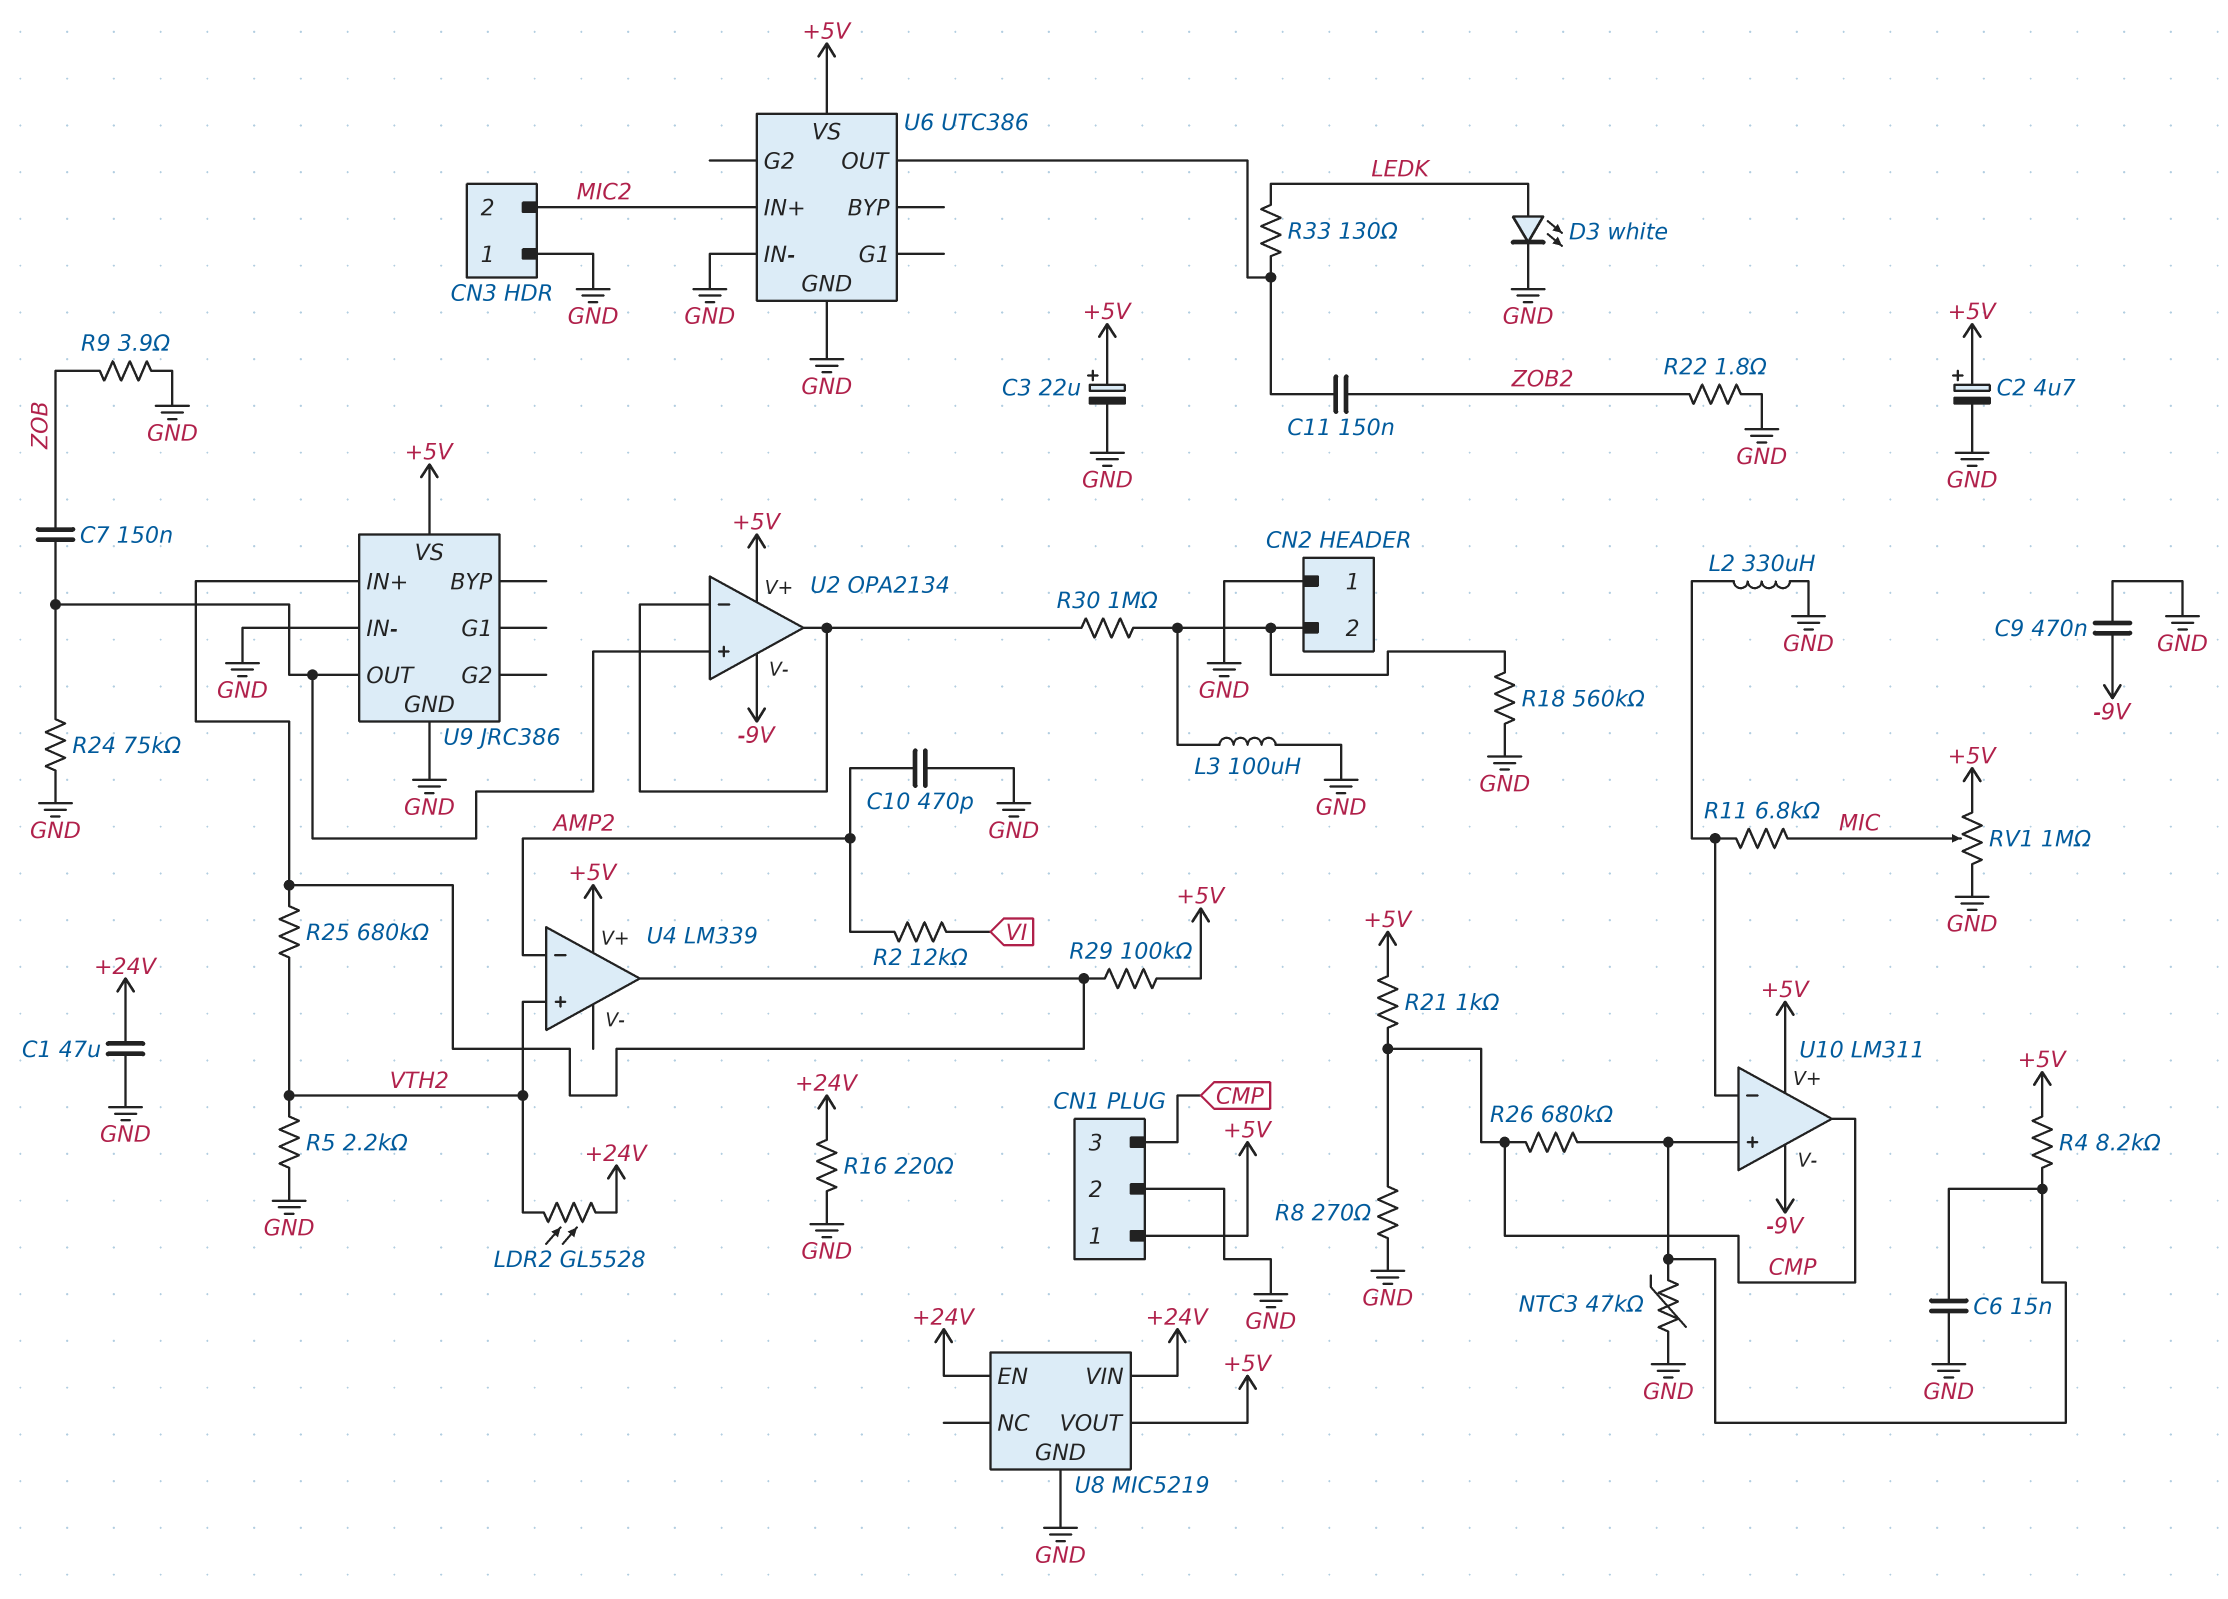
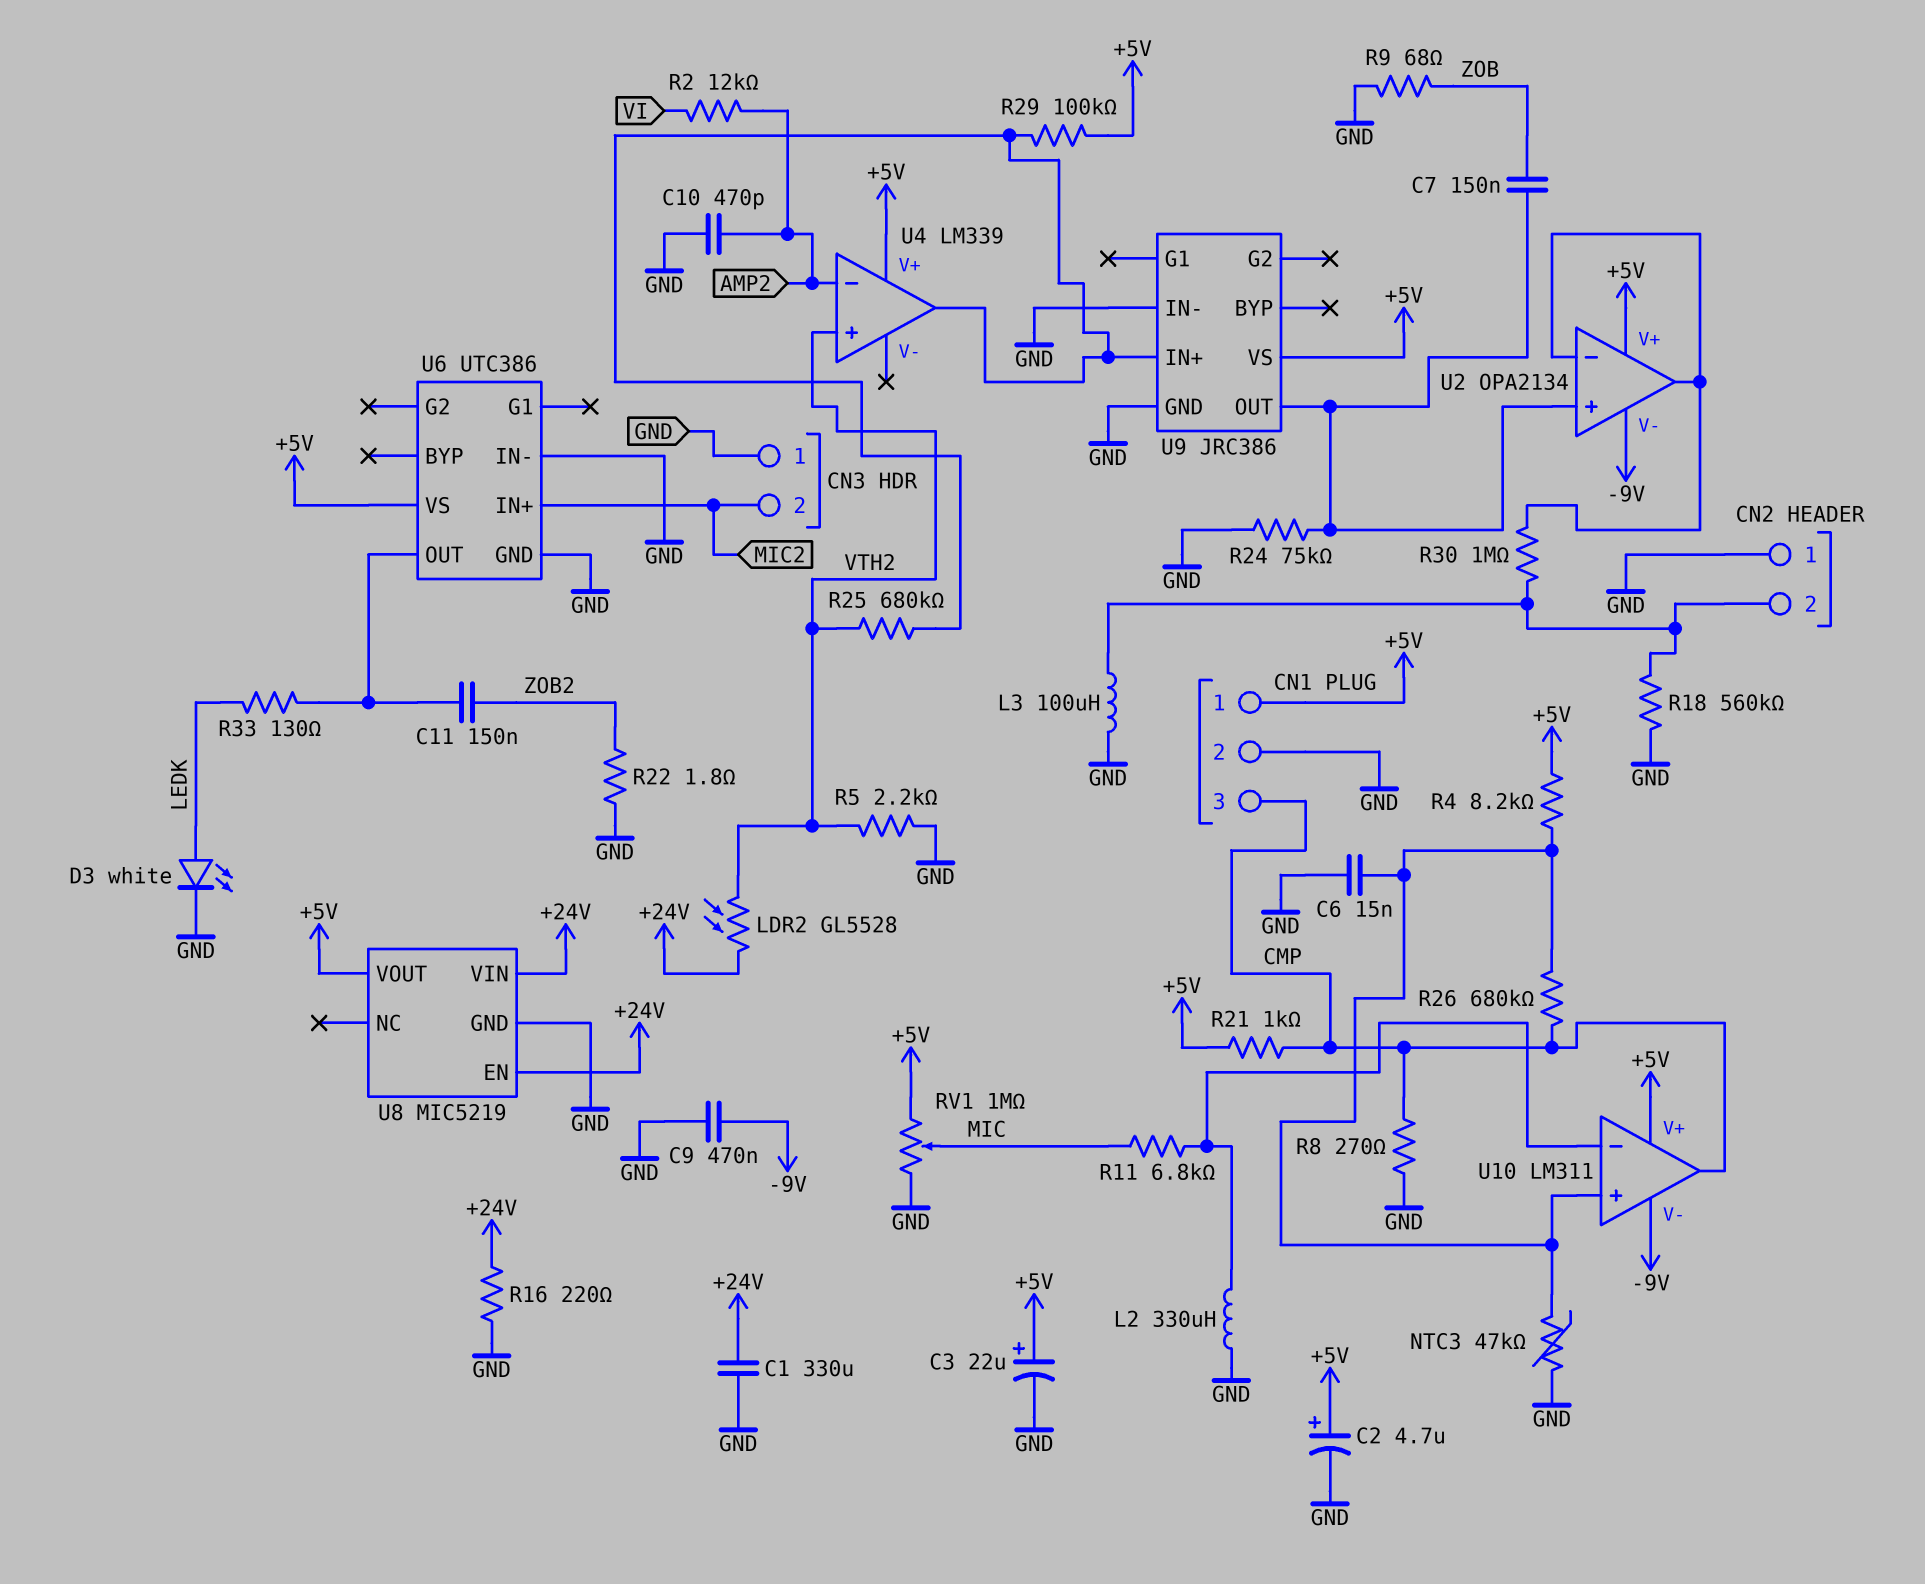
C1: 47uF (+24V, GND) -> 330uF (+24V, GND)
R9: 3.9 (GND, ZOB) -> 68 (GND, ZOB)

